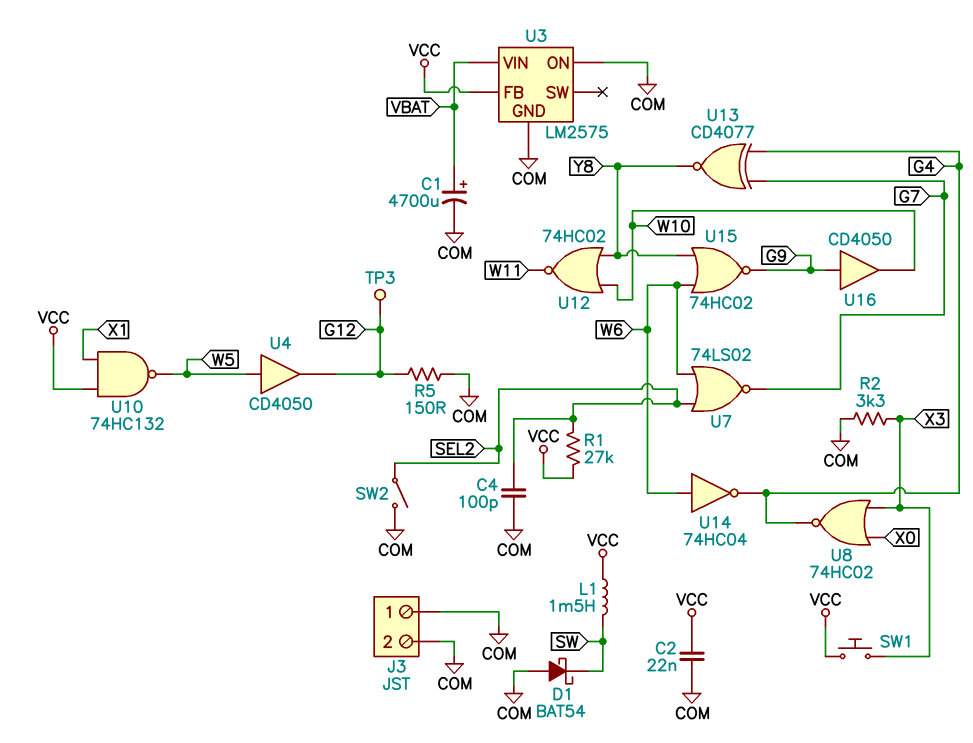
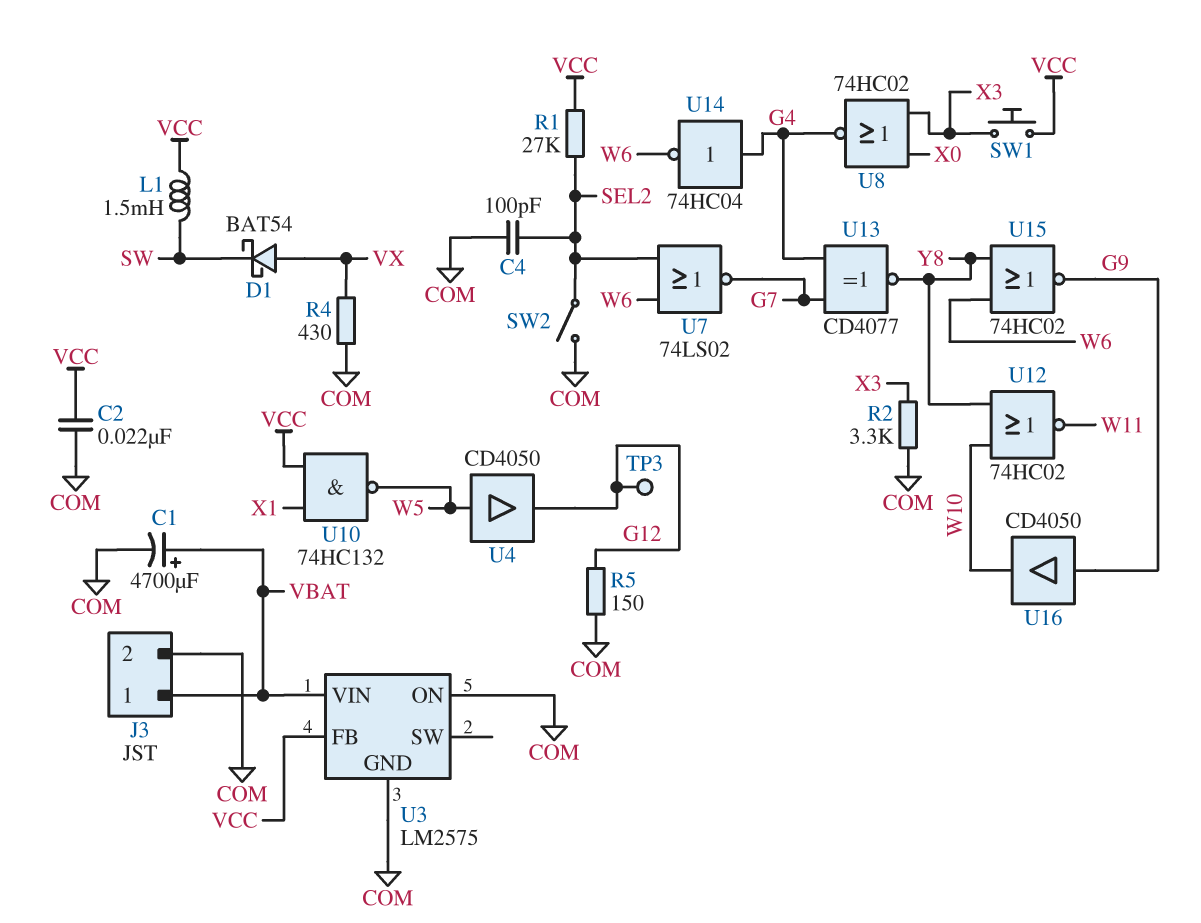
D1: schottky BAT54 (A COM, K SW) -> schottky BAT54 (A VX, K SW)
J3 pin 1: COM -> VBAT
R4: none -> 430 (COM, VX)
U14: NOT 74HC04 (in W6, out G4) -> NOT 74HC04 (in G4, out W6)

